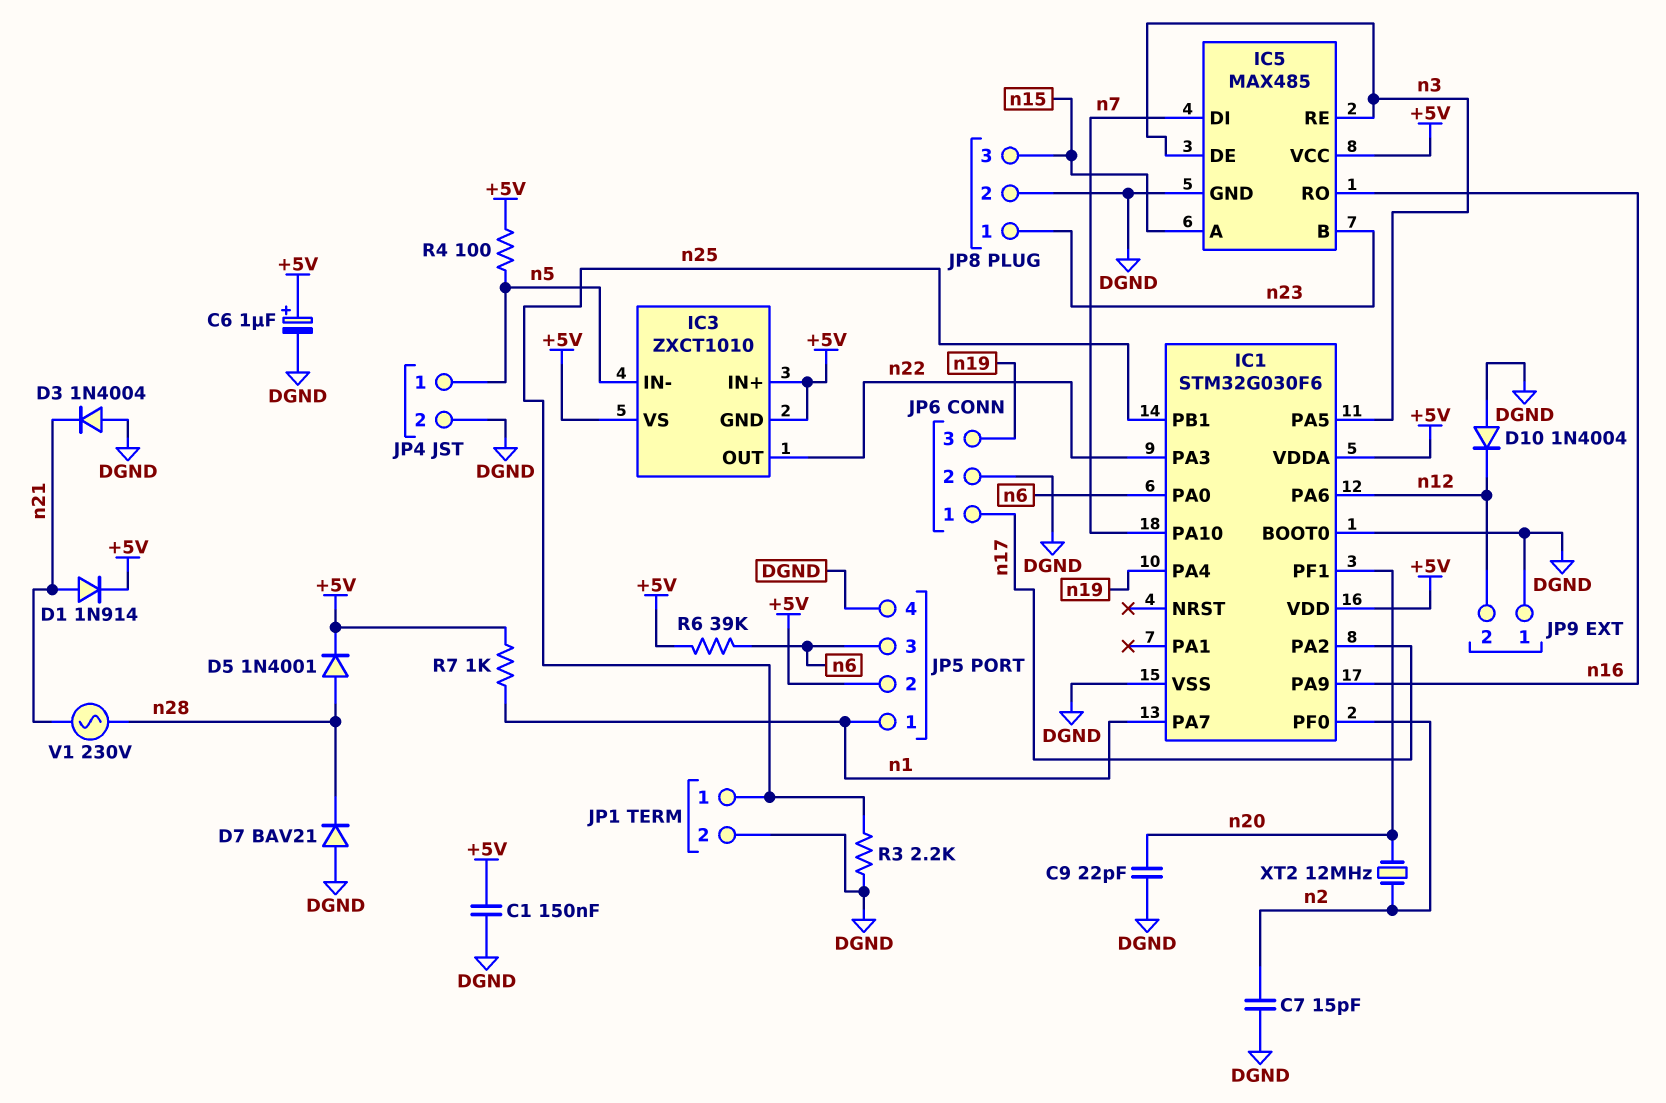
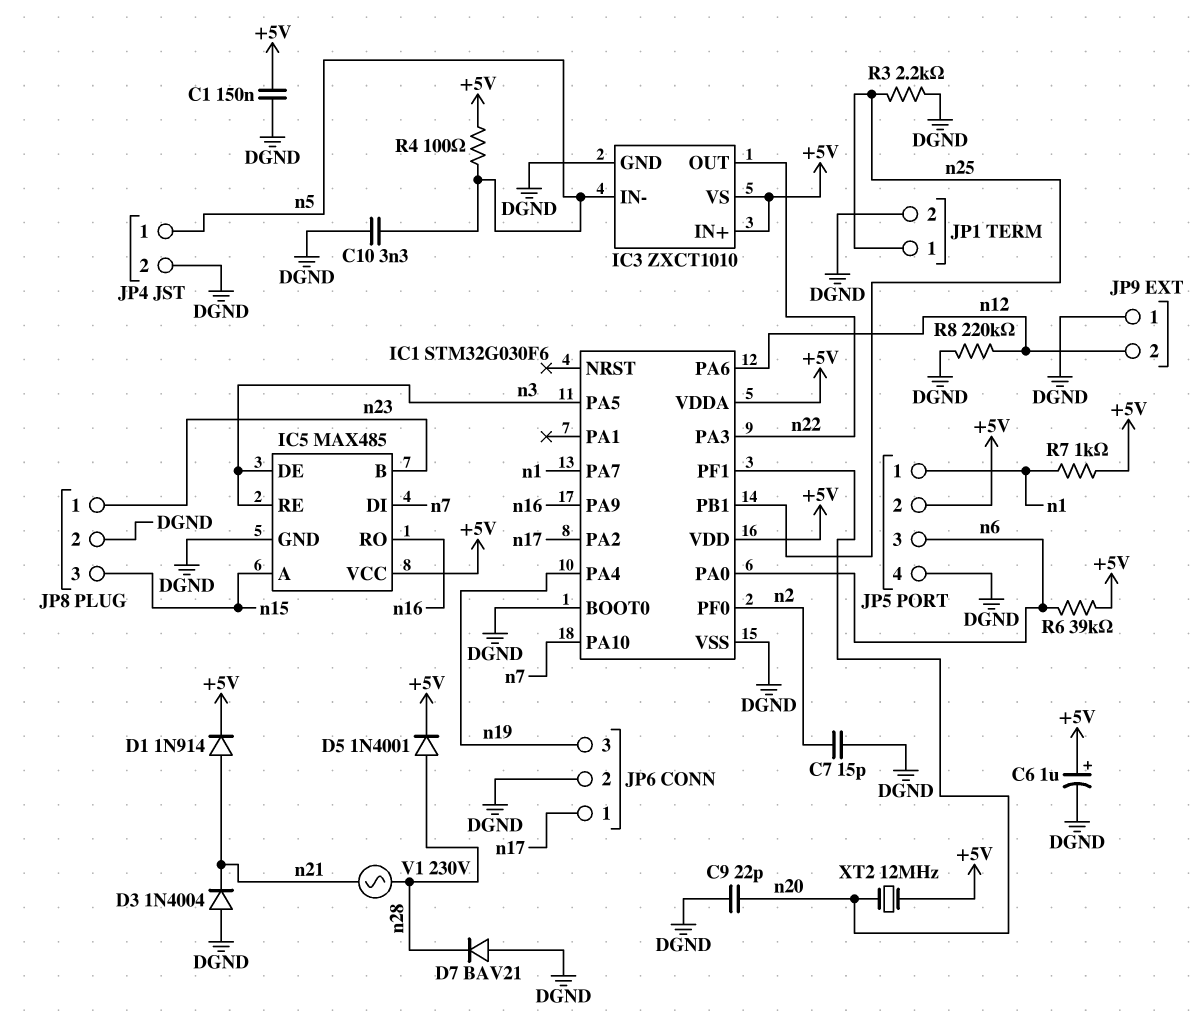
C10: none -> 3.3nF (DGND, n5)
D10: diode 1N4004 (A DGND, K n12) -> none
IC3 pin GND: +5V -> DGND
R8: none -> 220k (DGND, n12)
XT2: 12MHz (n2, n20) -> 12MHz (+5V, n20)

